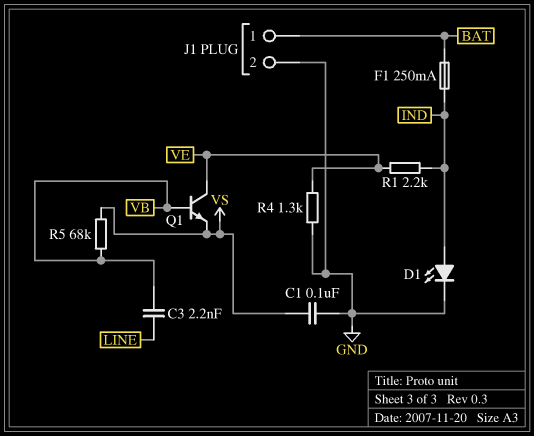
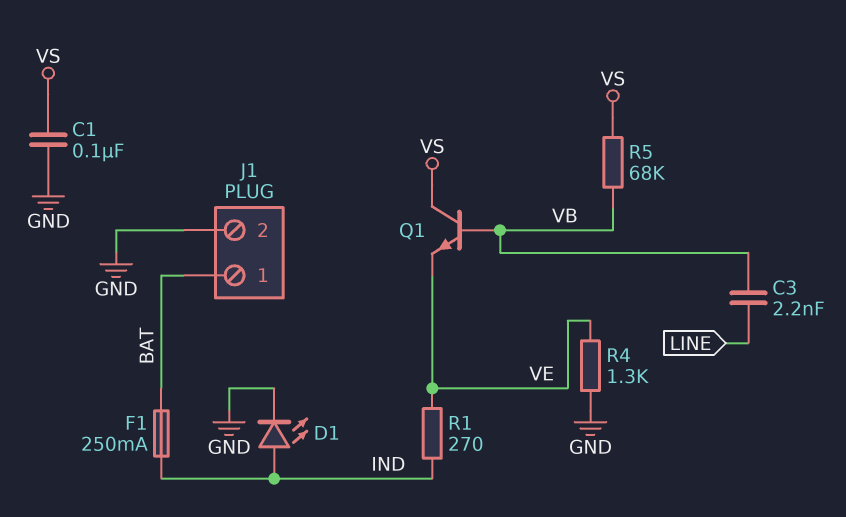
Q1: NPN (B VB, C VE, E VS) -> NPN (B VB, C VS, E VE)
R1: 2.2k (IND, VE) -> 270 (IND, VE)

